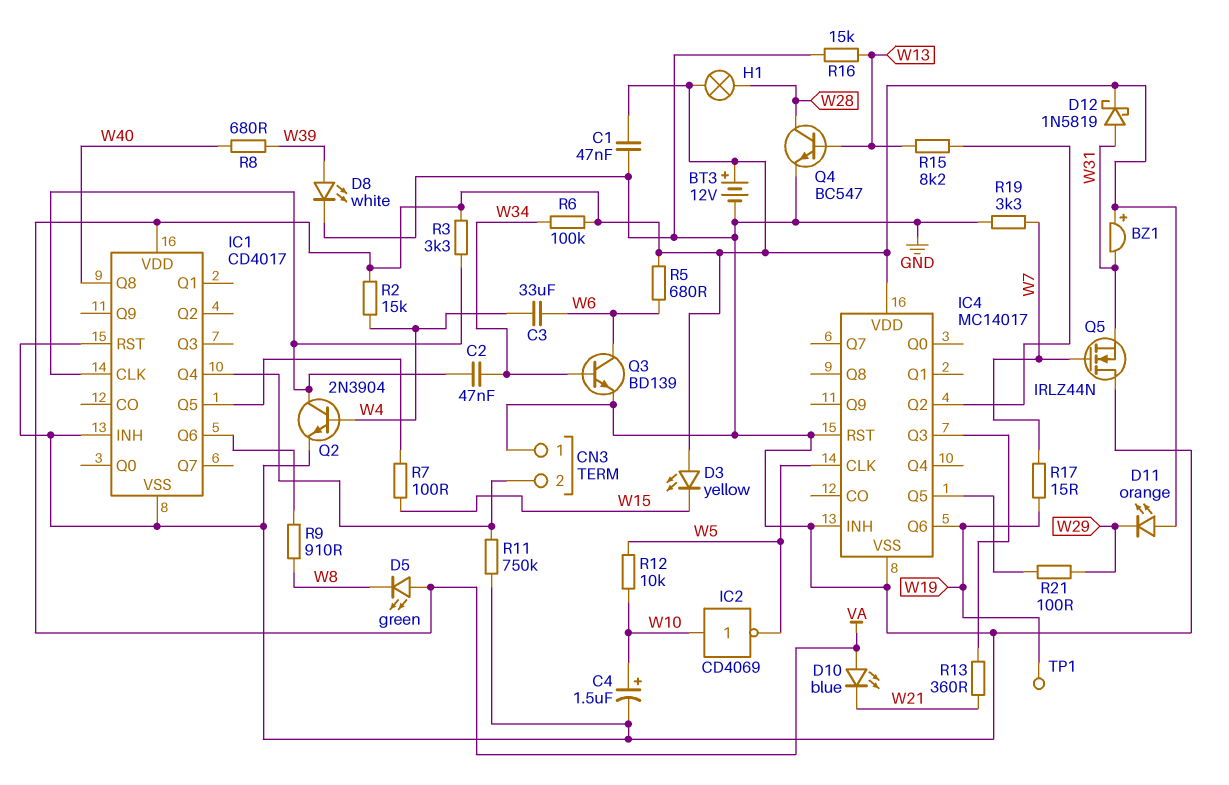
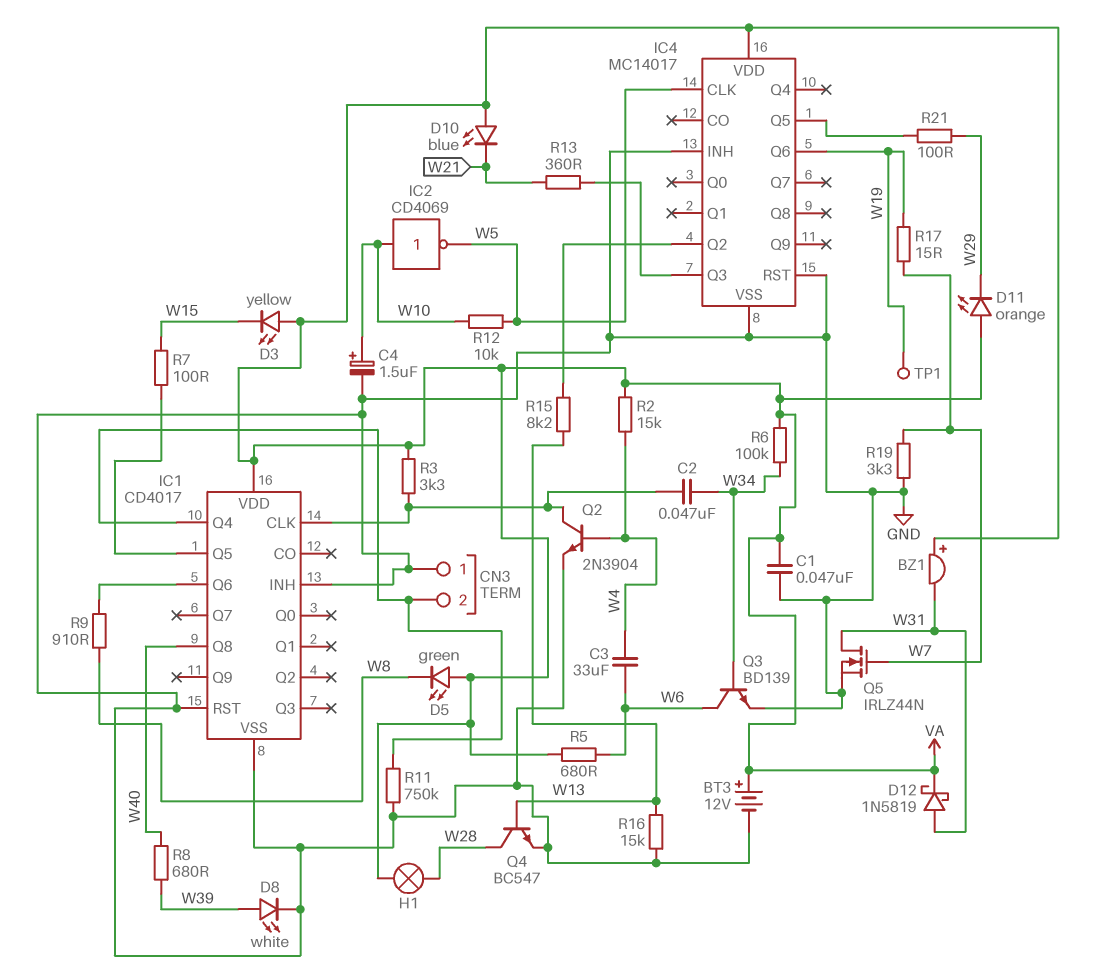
Q5: NMOS IRLZ44N (G W7, D GND, S W31) -> NMOS IRLZ44N (G W7, D W31, S GND)

